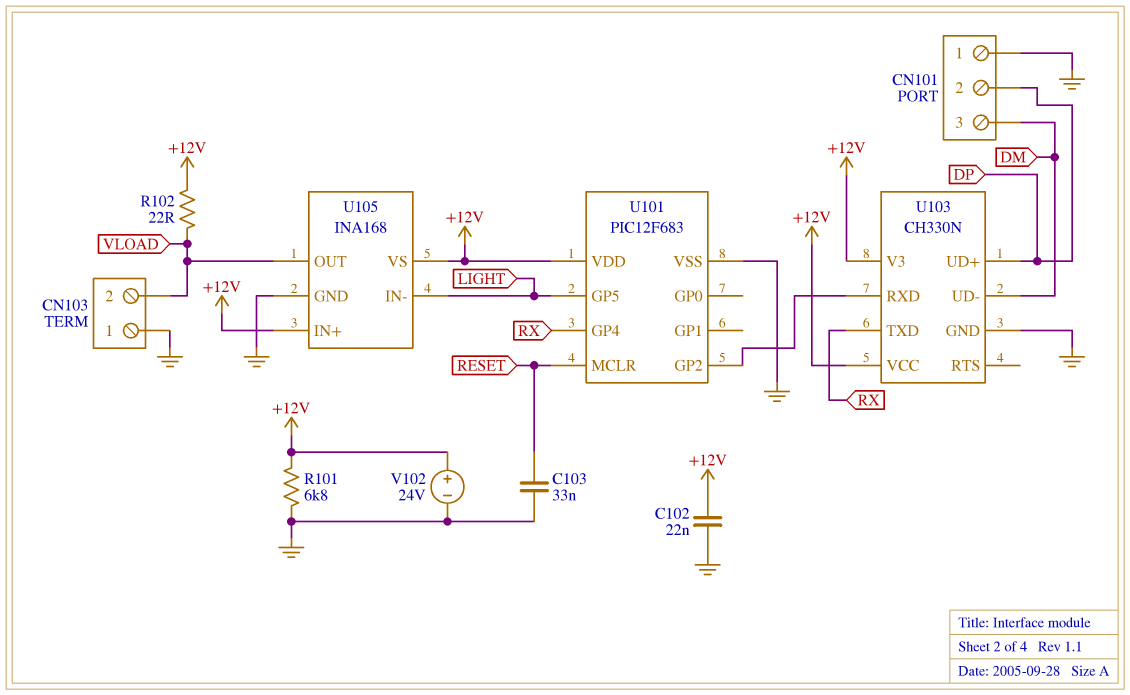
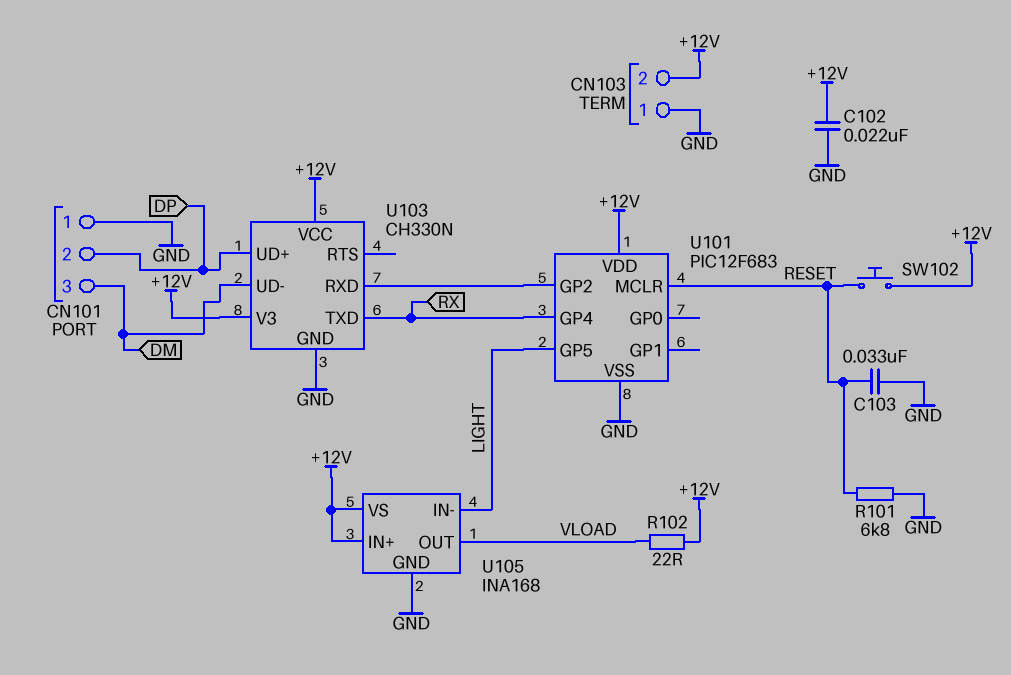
CN103 pin 2: VLOAD -> +12V
R101: 6.8k (+12V, GND) -> 6.8k (GND, RESET)
SW102: none -> button (+12V, RESET)
V102: 24V (plus +12V, minus GND) -> none

